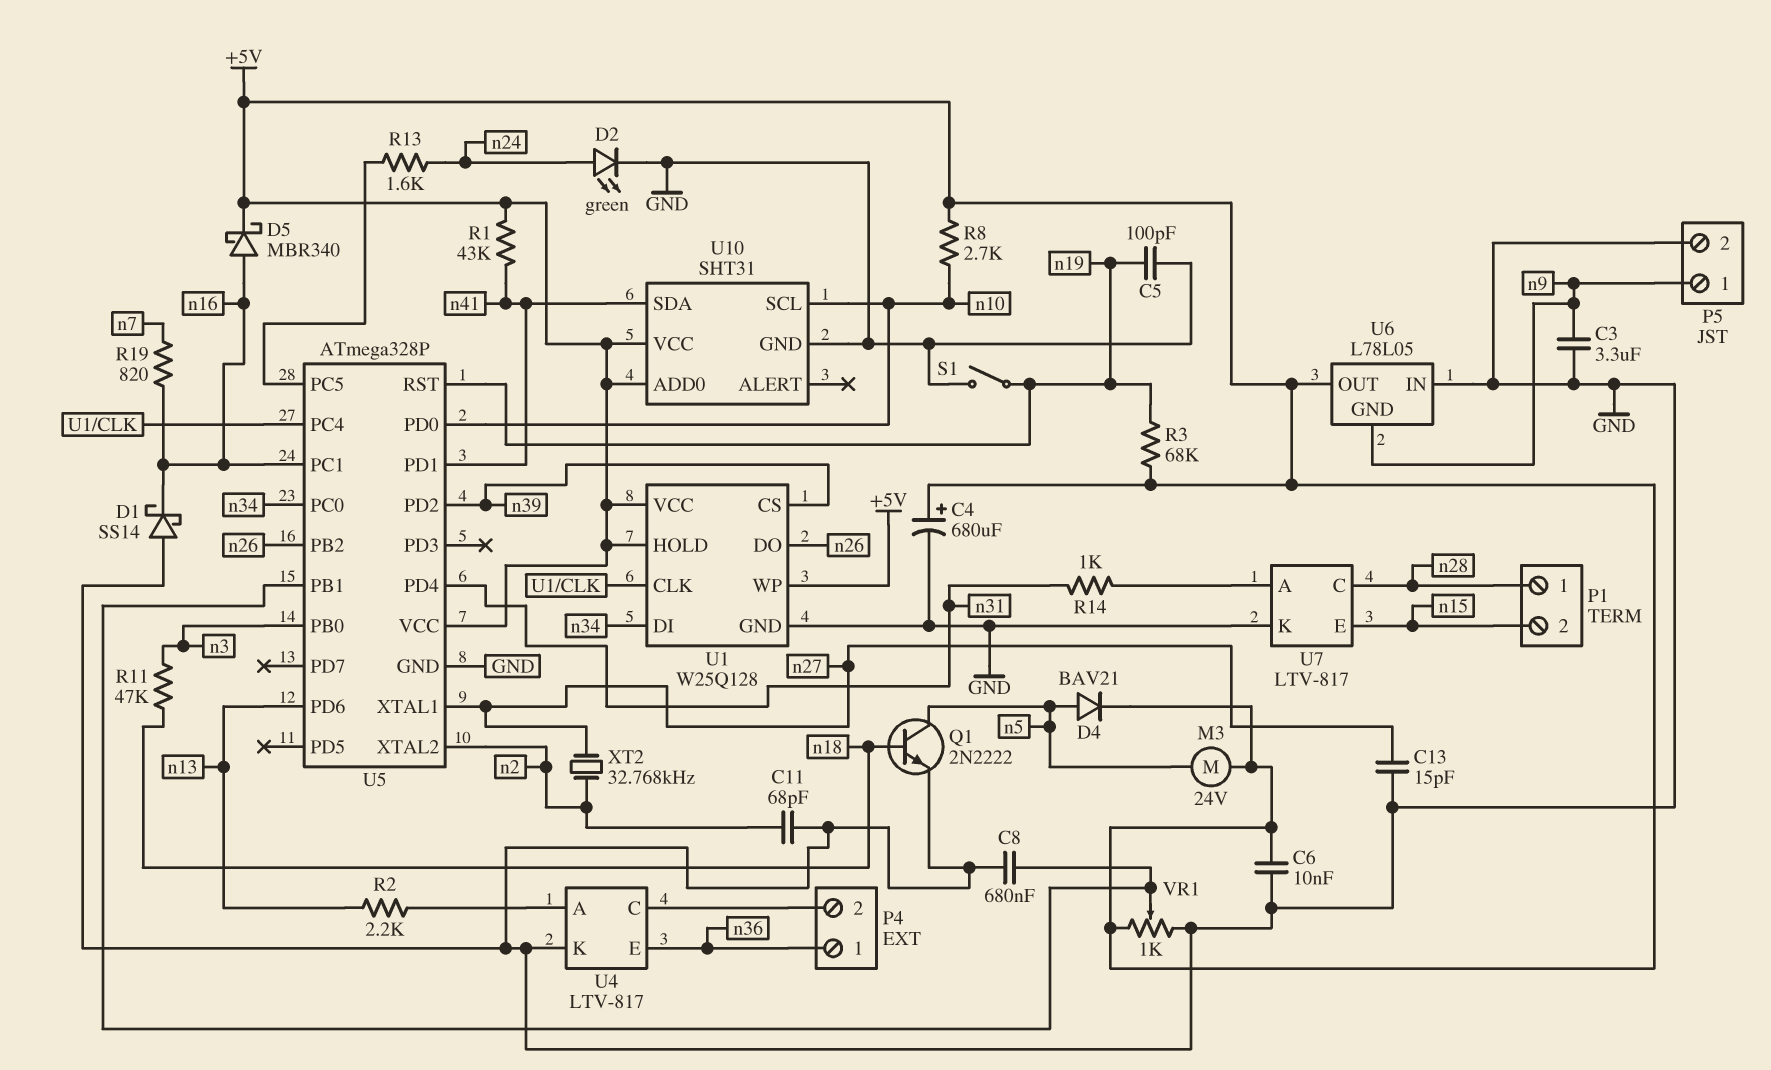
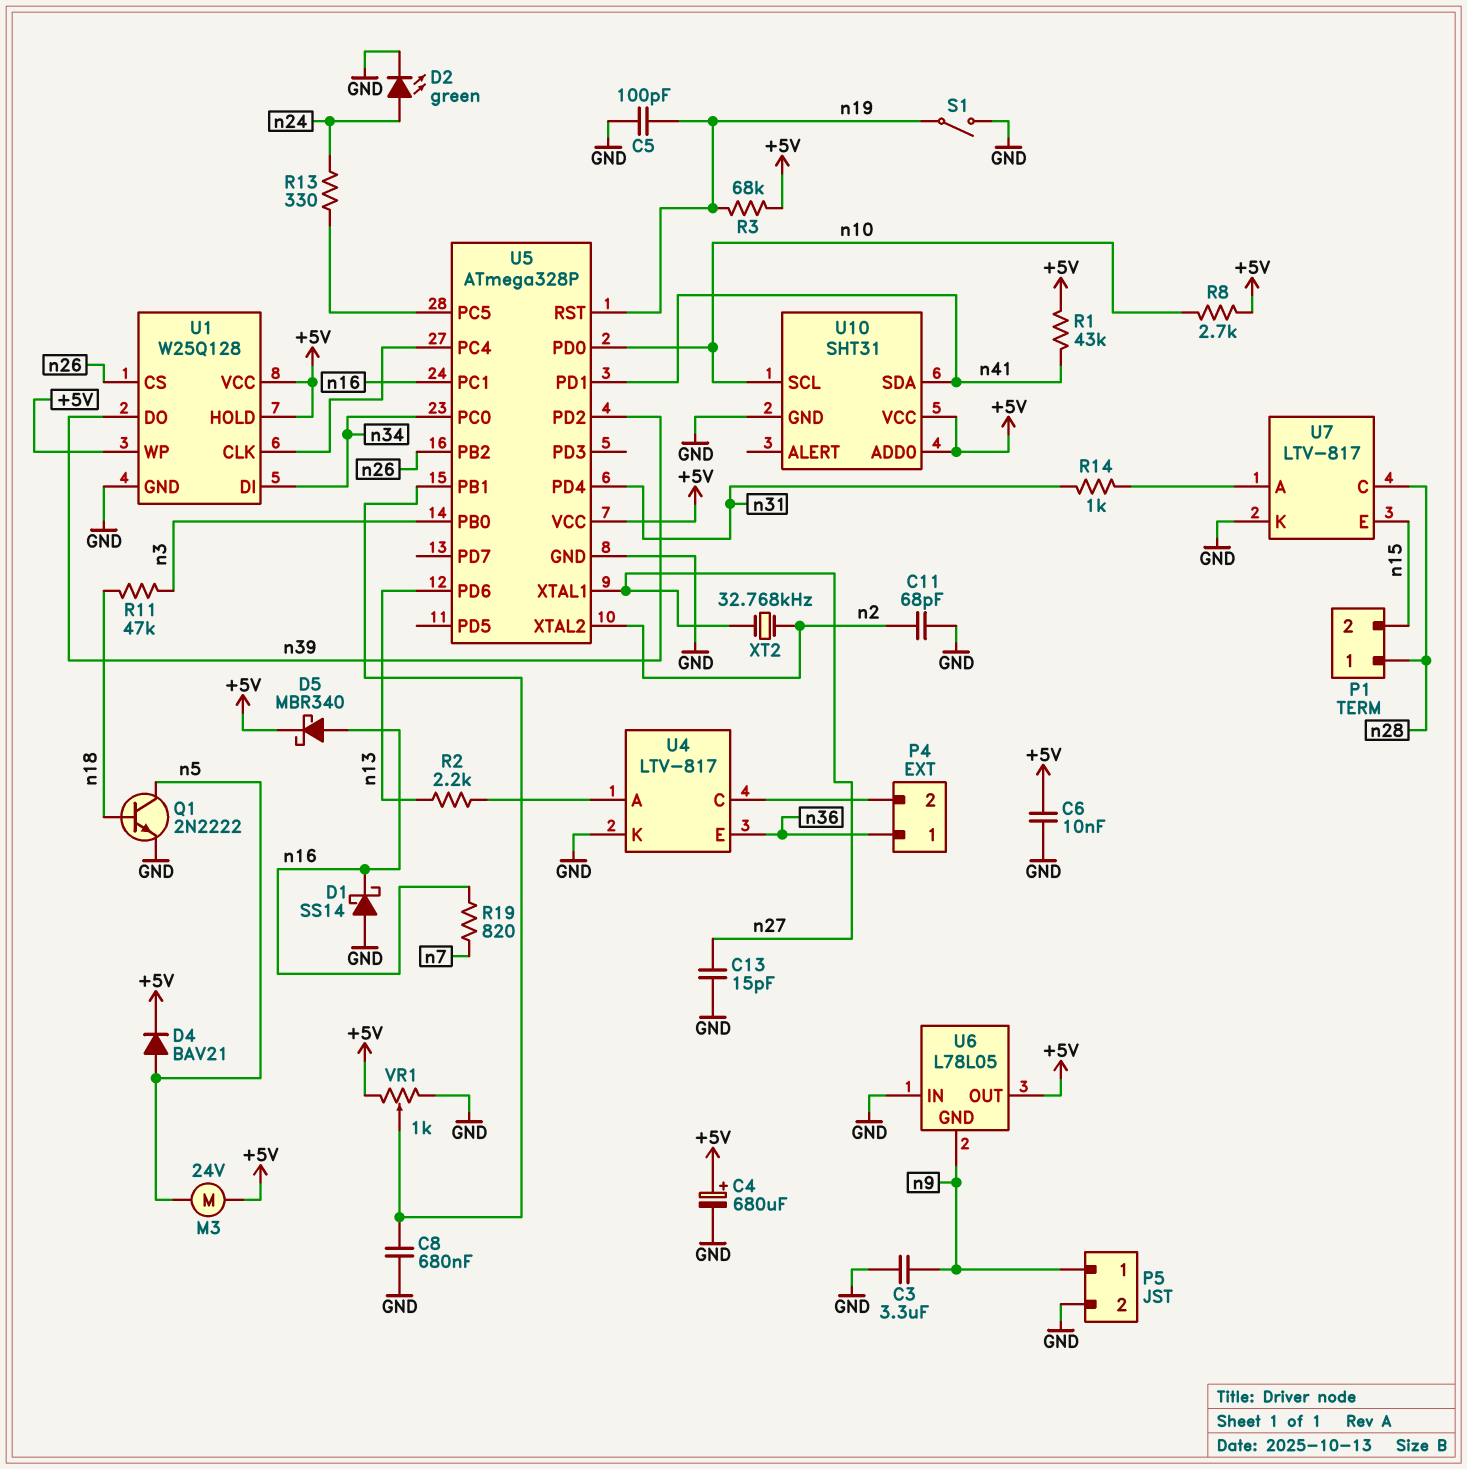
R13: 1.6k (U5/PC5, n24) -> 330 (U5/PC5, n24)
U1 pin CS: n39 -> n26
U1 pin DO: n26 -> n39

